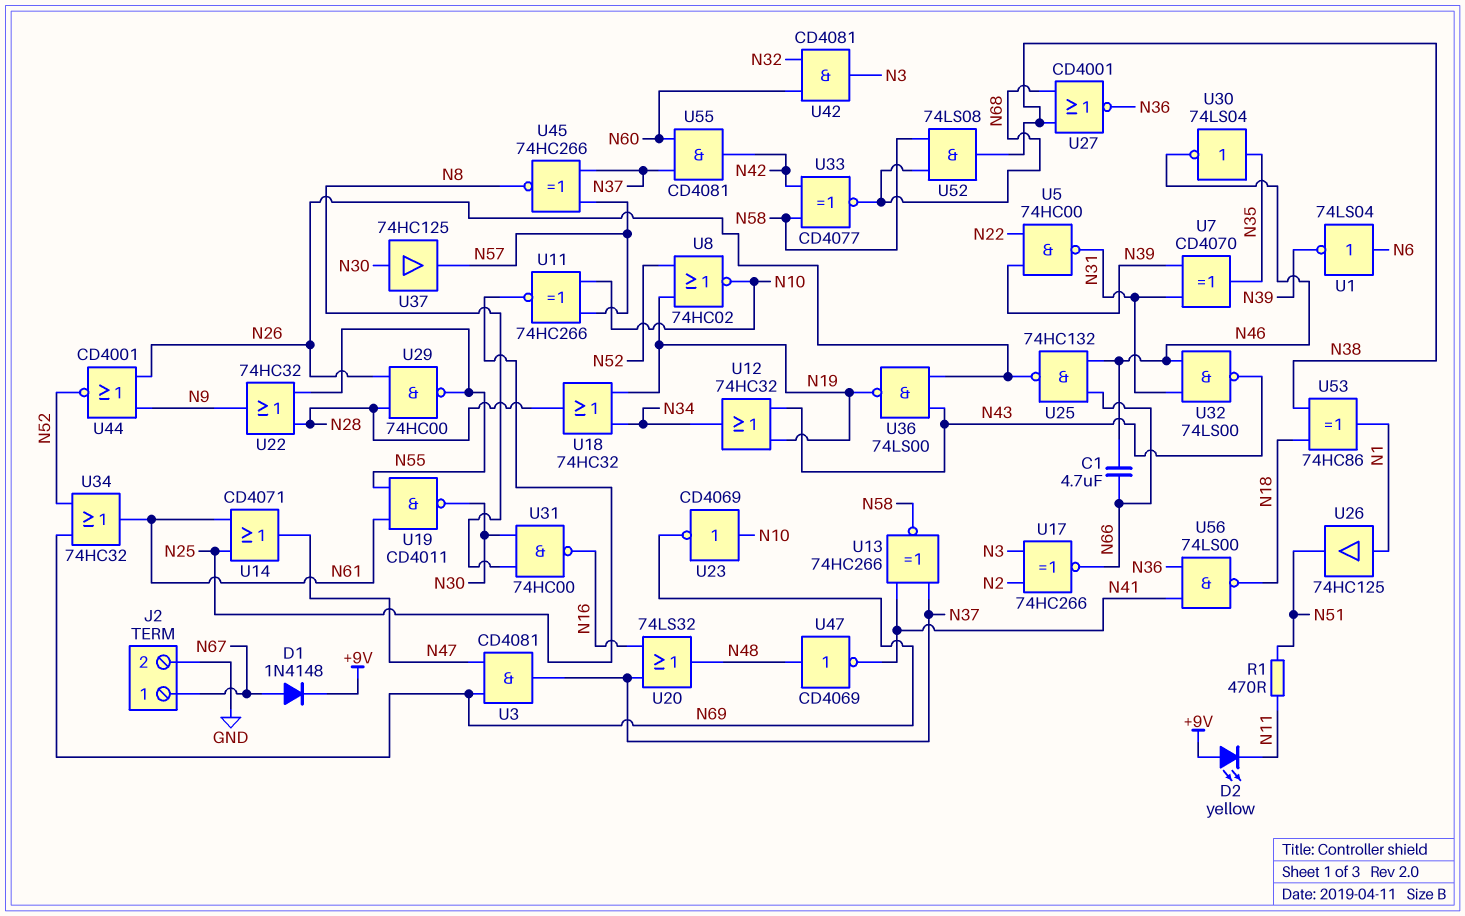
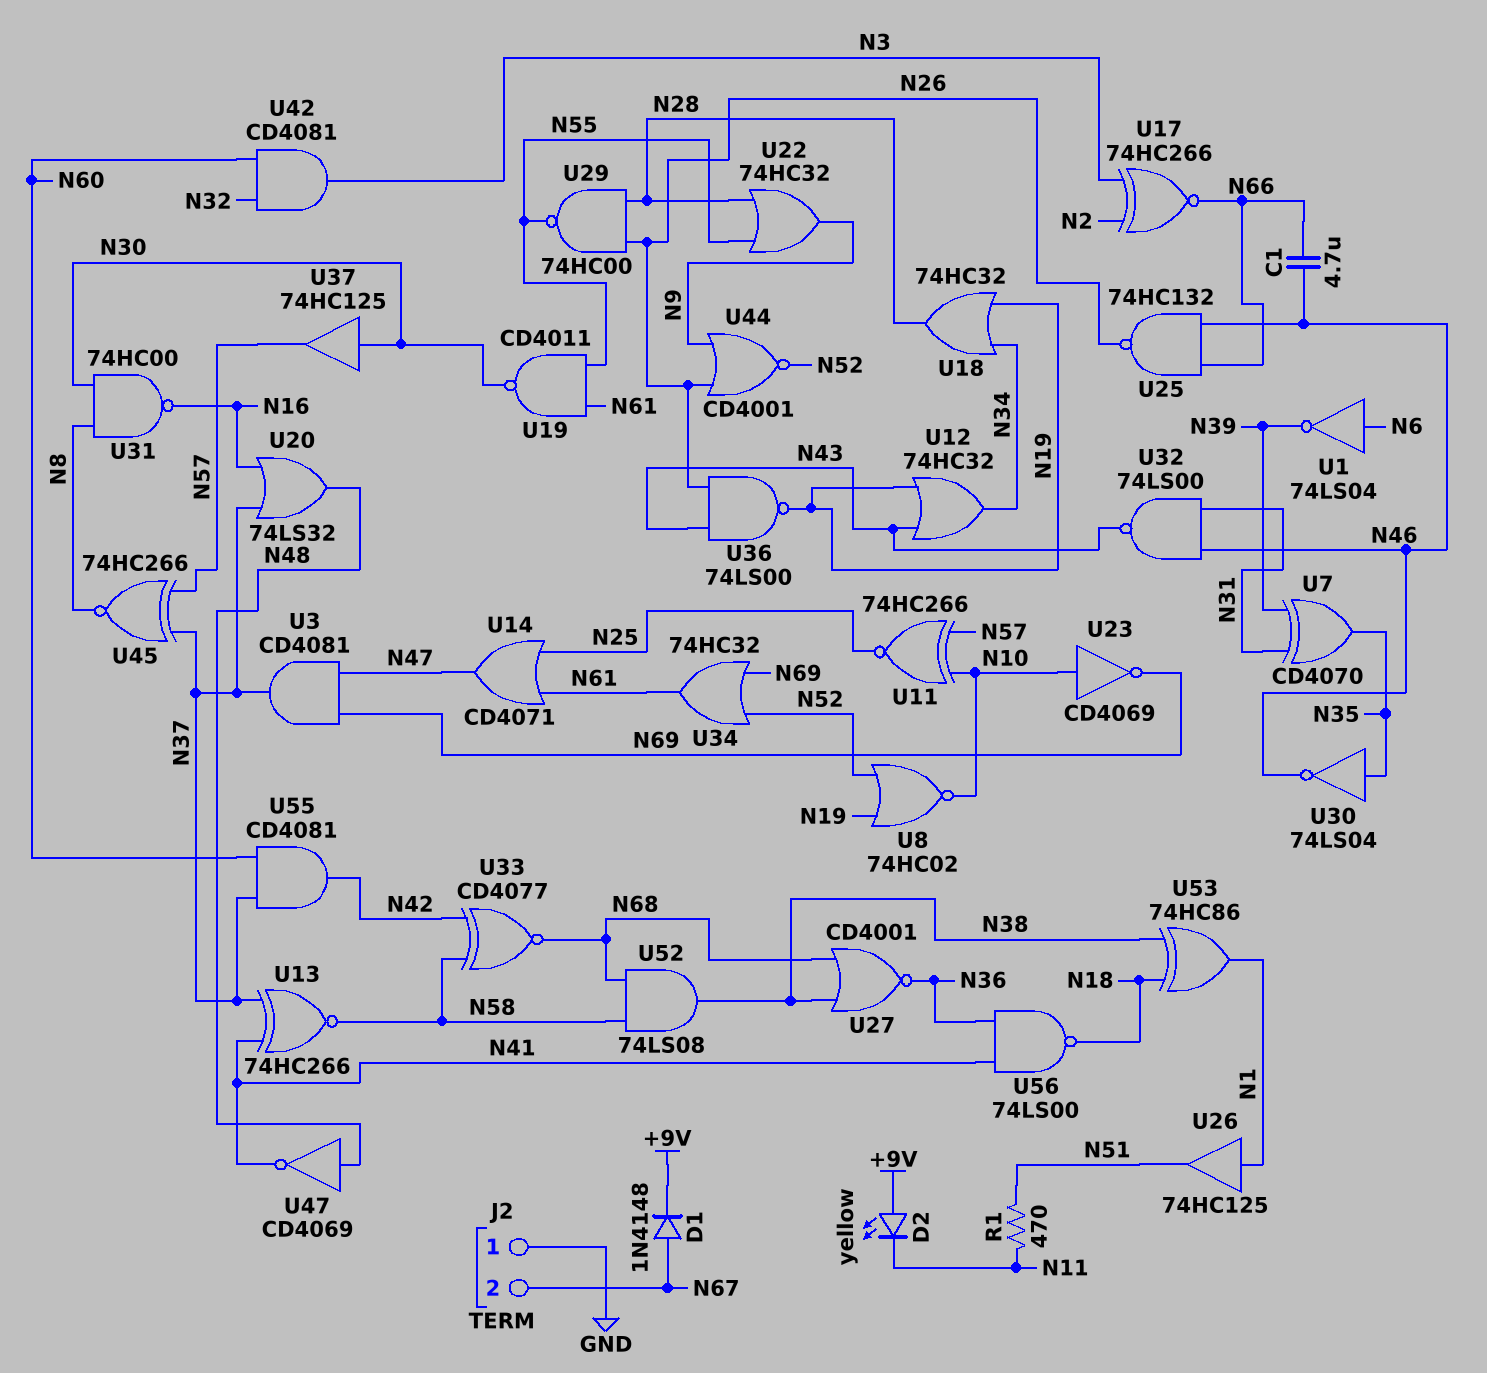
J2 pin 1: N67 -> GND
J2 pin 2: GND -> N67
U5: NAND 74HC00 (in N22, in N39, out N31) -> none

